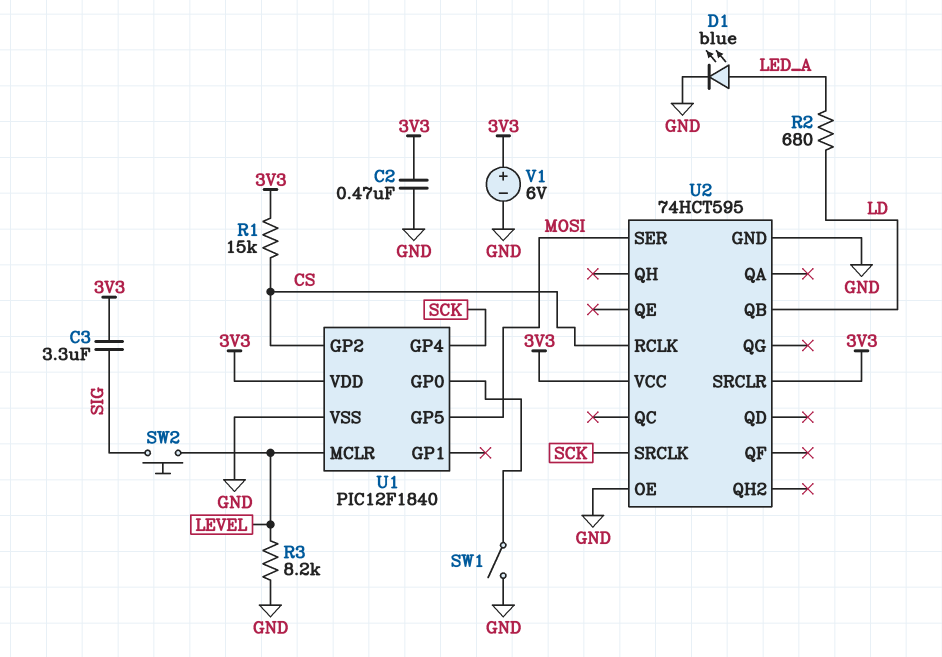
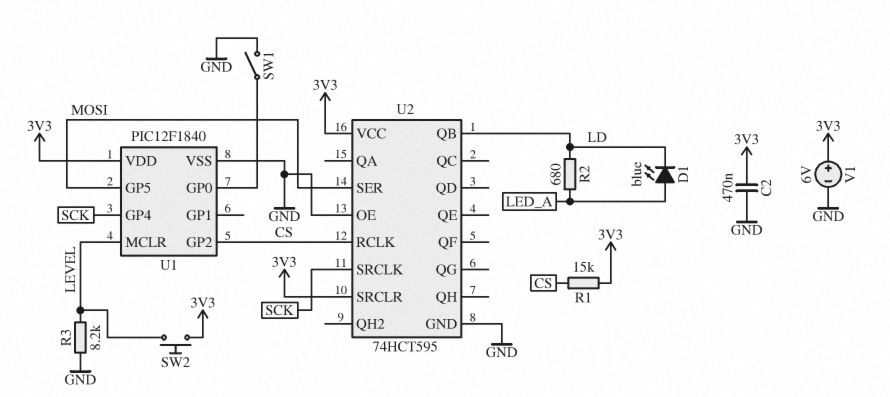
C3: 3.3uF (3V3, SIG) -> none
D1: LED blue (A LED_A, K GND) -> LED blue (A LED_A, K LD)
SW2: button (LEVEL, SIG) -> button (3V3, LEVEL)

